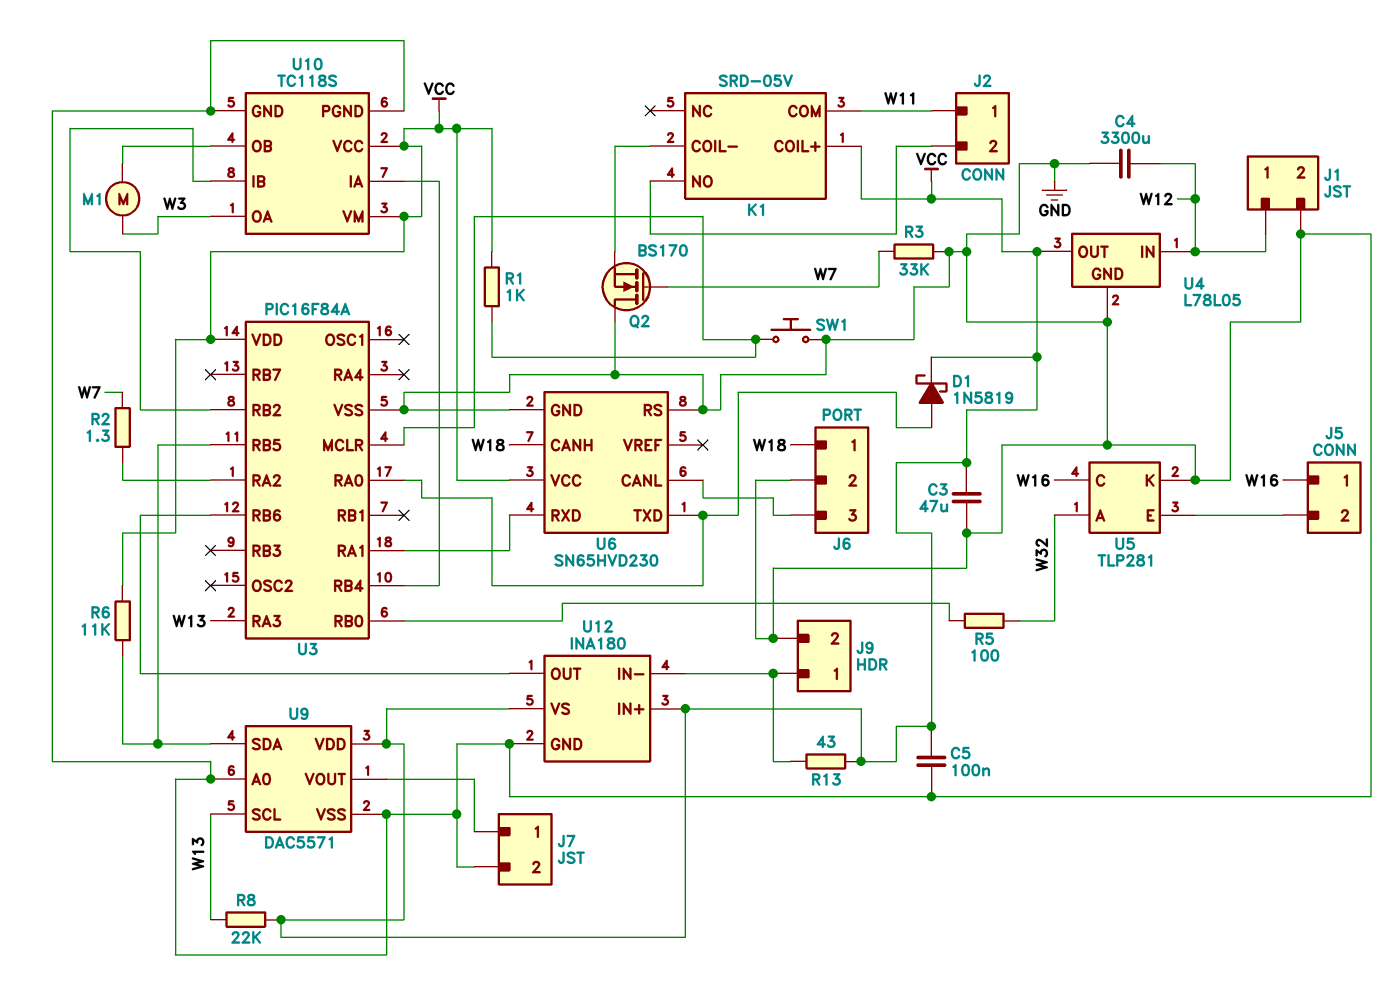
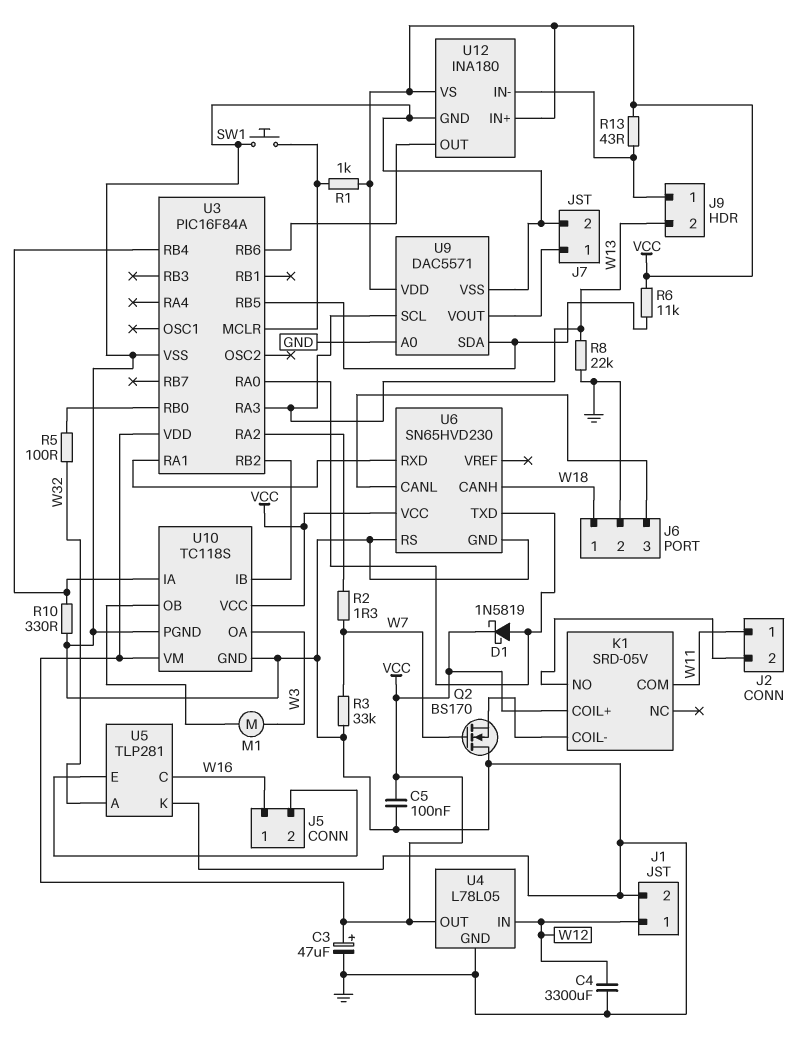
C3: 47uF (GND, VCC) -> 47uF (plus VCC, minus GND)
J9 pin 2: GND -> W13
R8: 22k (VCC, W13) -> 22k (GND, W13)
R10: none -> 330 (GND, U3/RB4)

